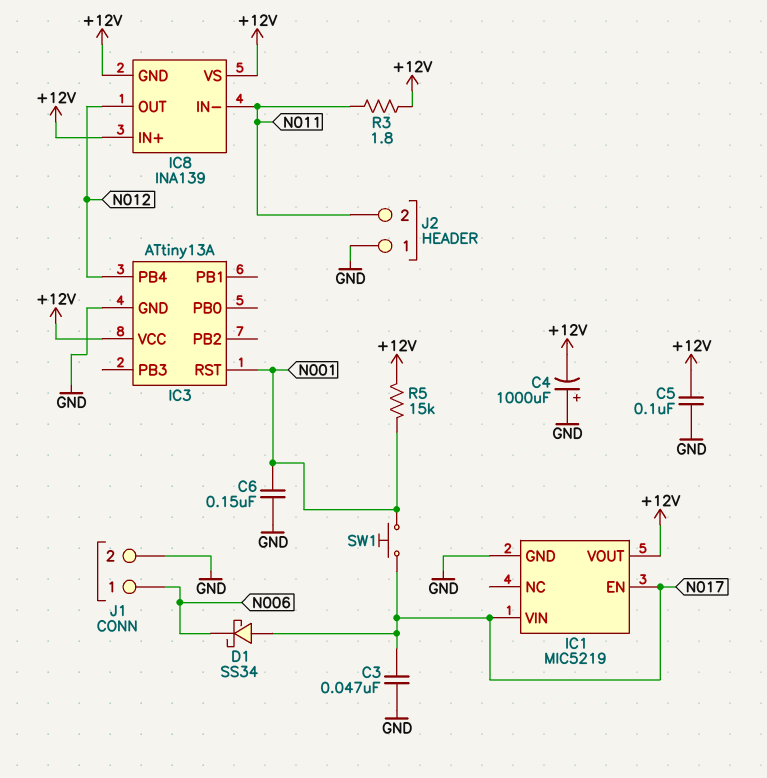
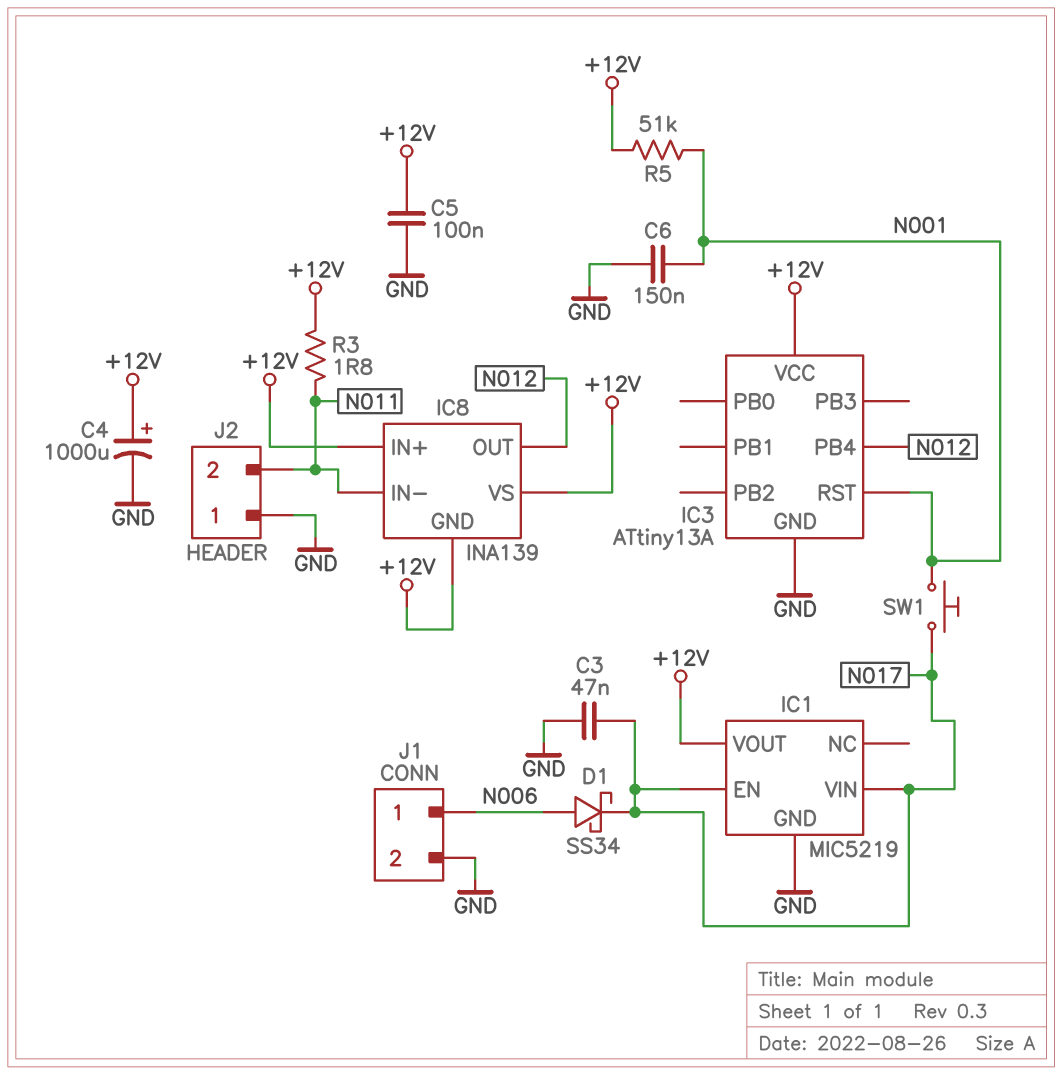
C4: 1000uF (plus GND, minus +12V) -> 1000uF (plus +12V, minus GND)
D1: schottky SS34 (A N017, K N006) -> schottky SS34 (A N006, K N017)
R5: 15k (+12V, N001) -> 51k (+12V, N001)

